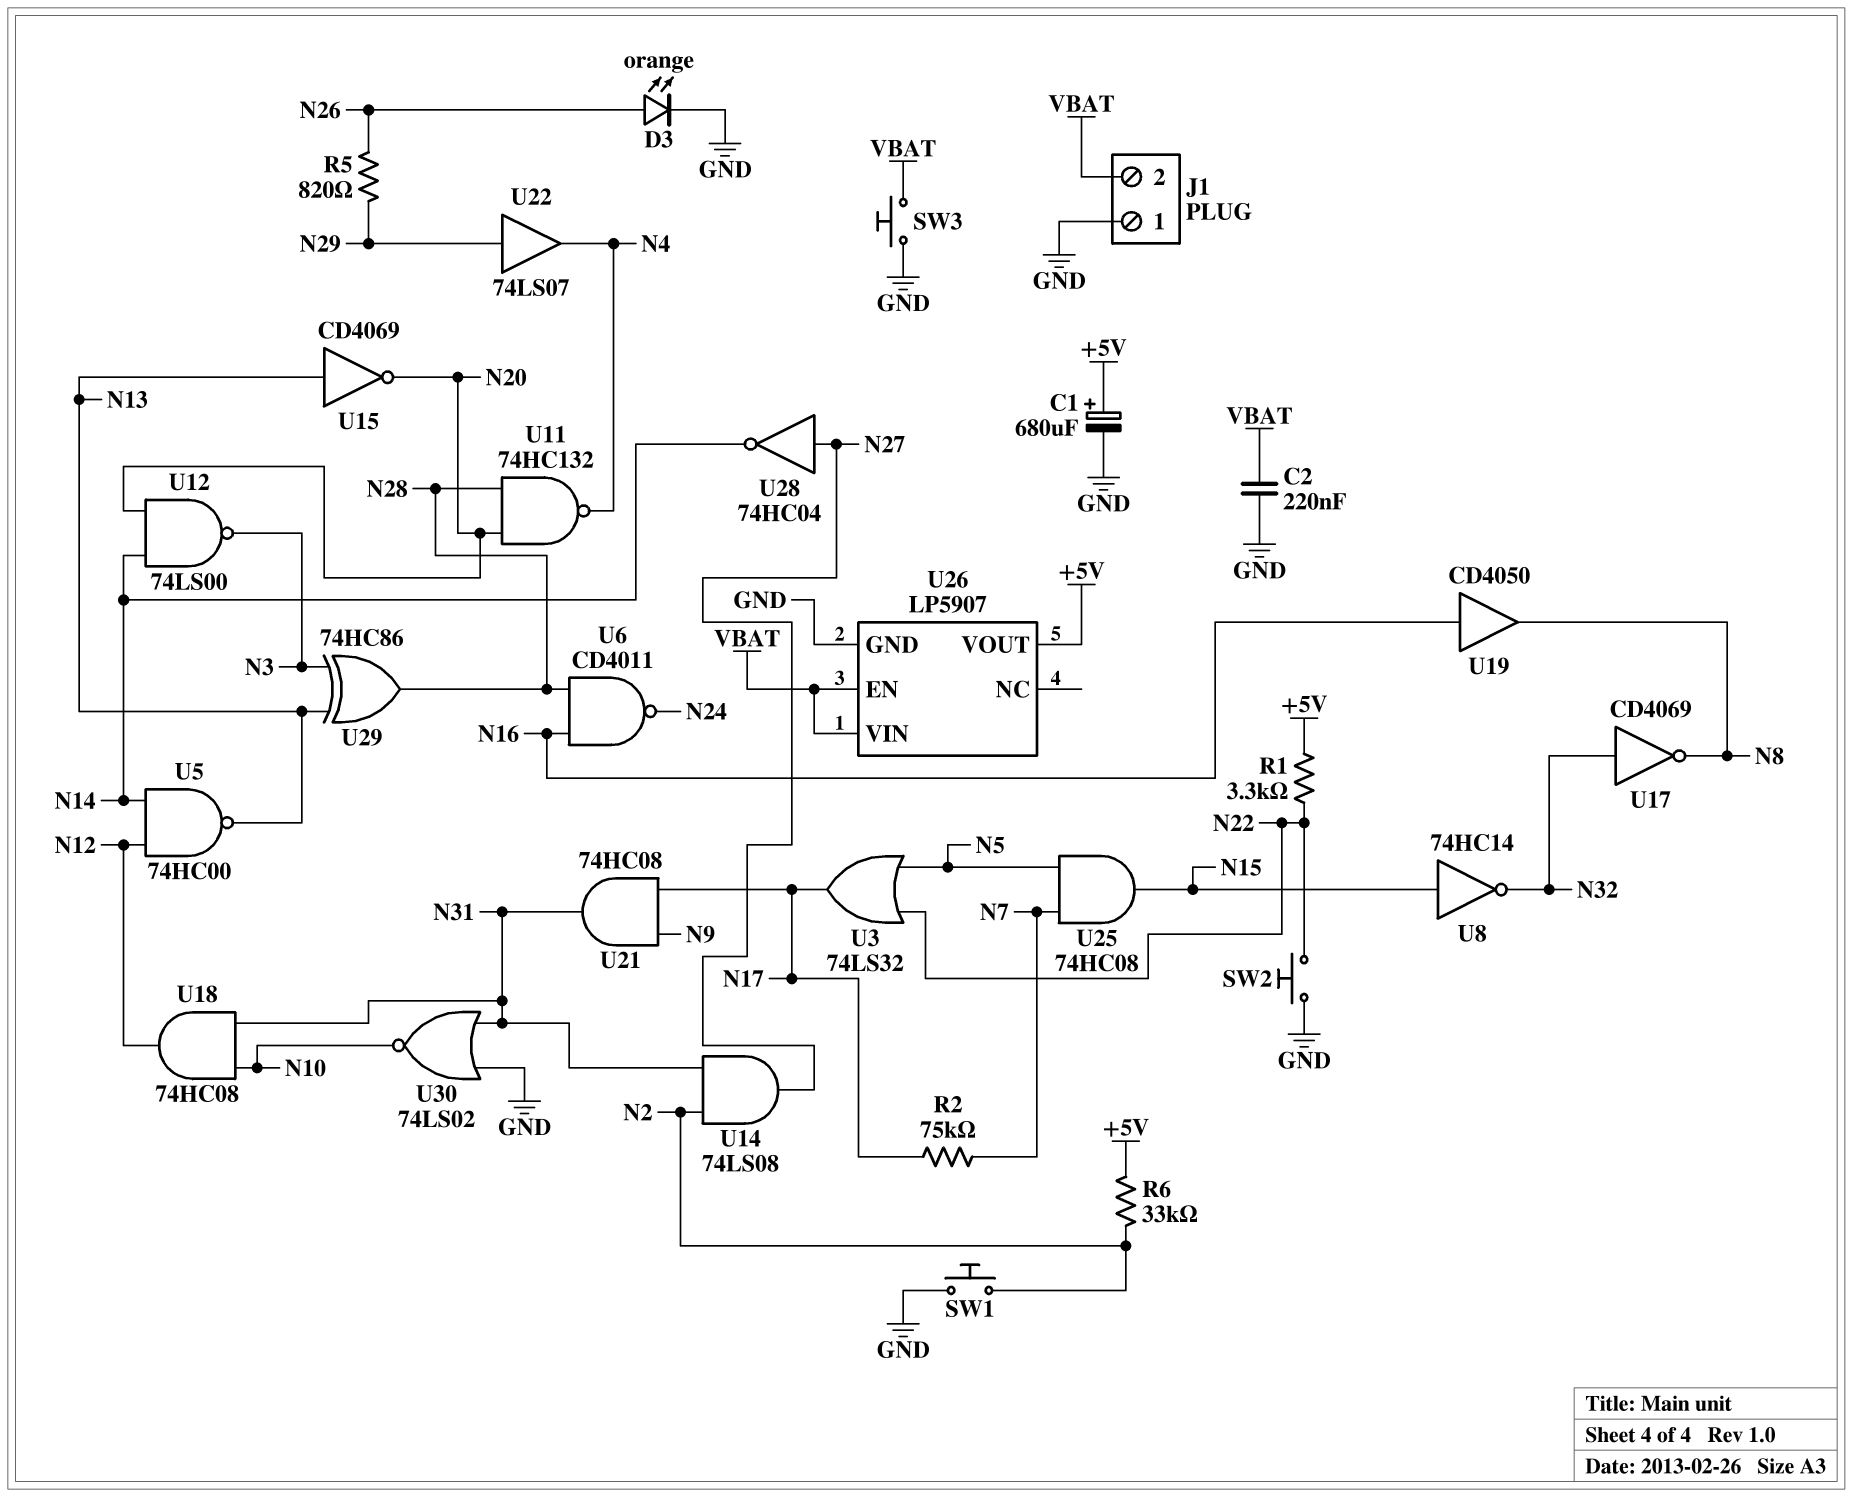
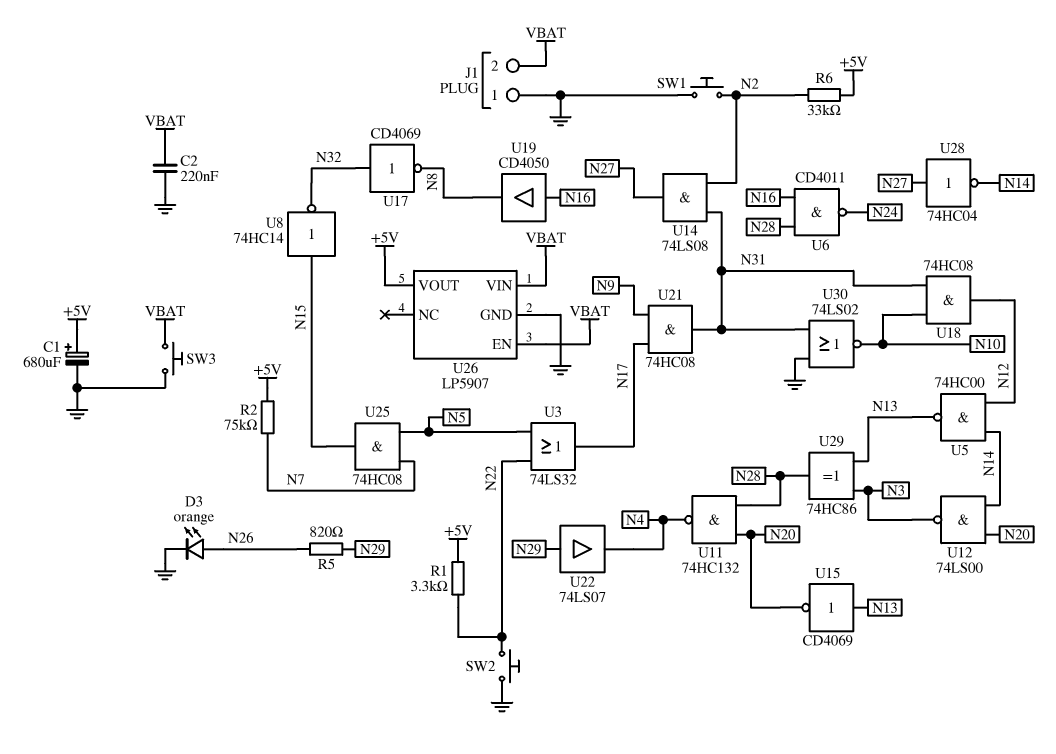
R2: 75k (N7, N17) -> 75k (+5V, N7)

